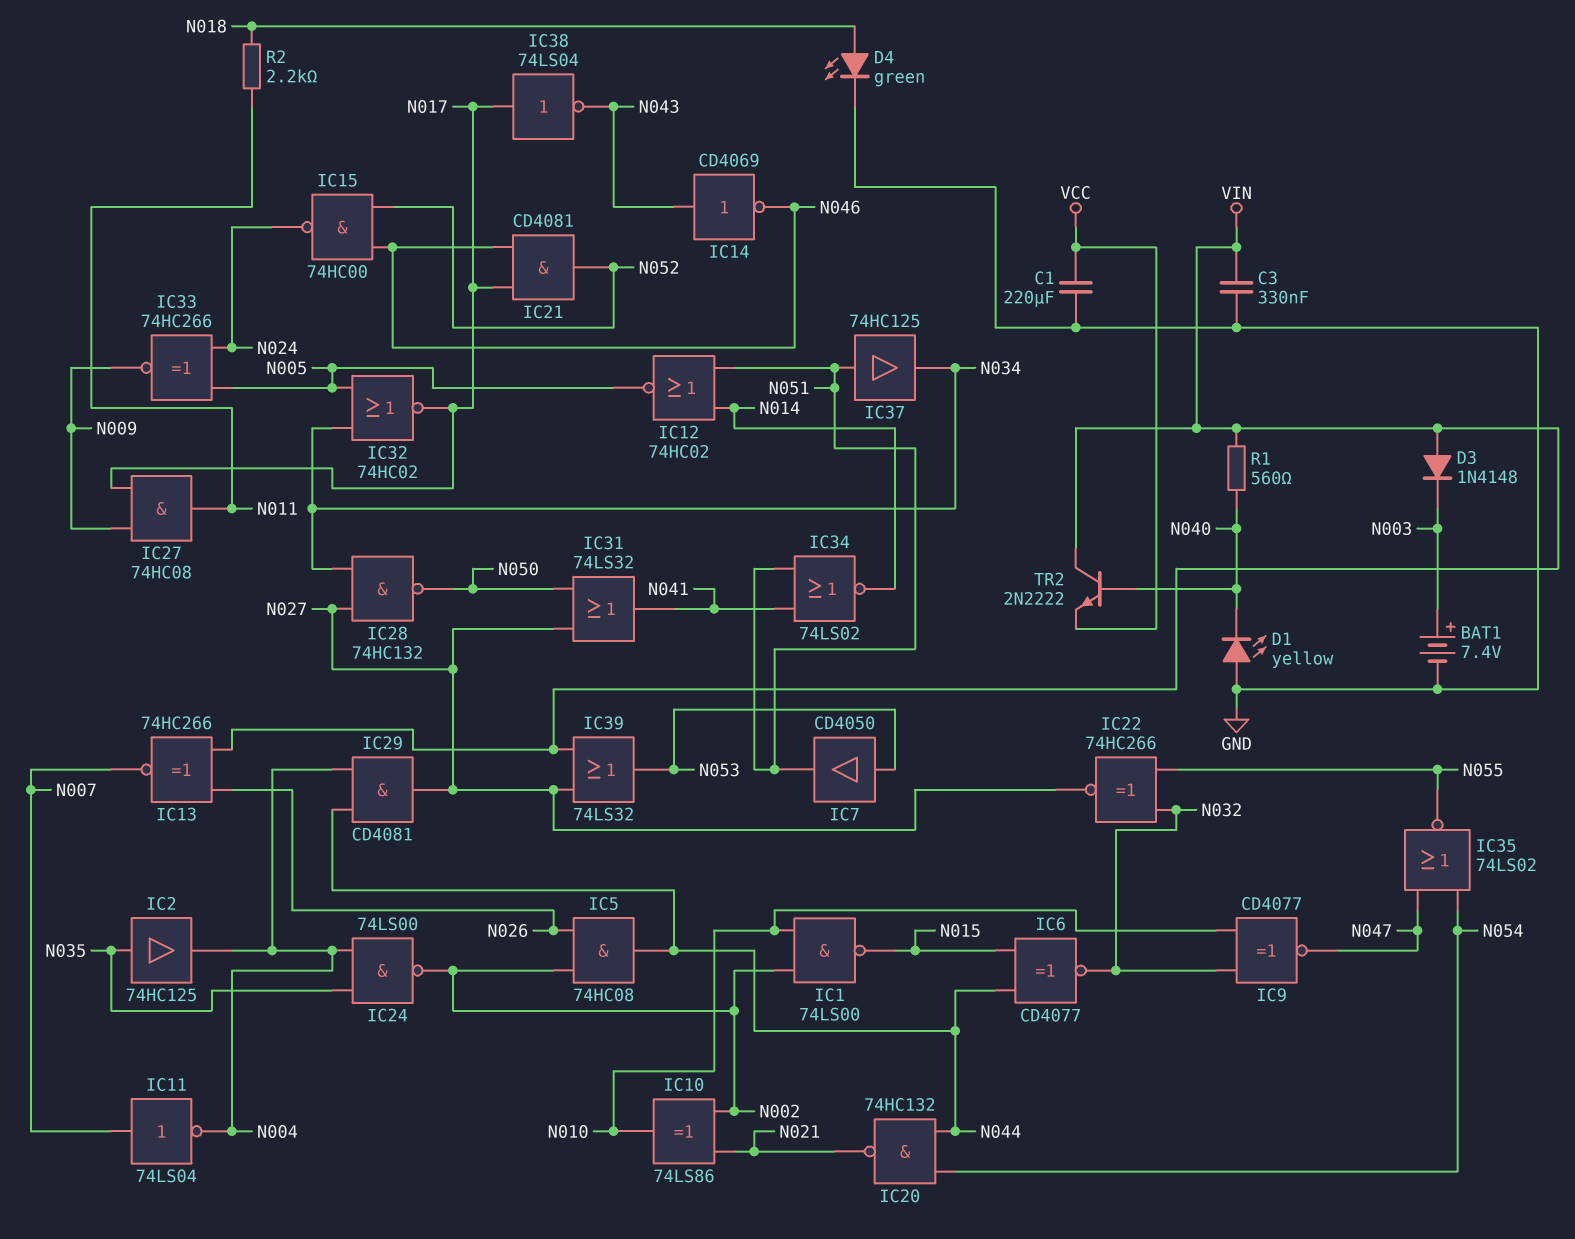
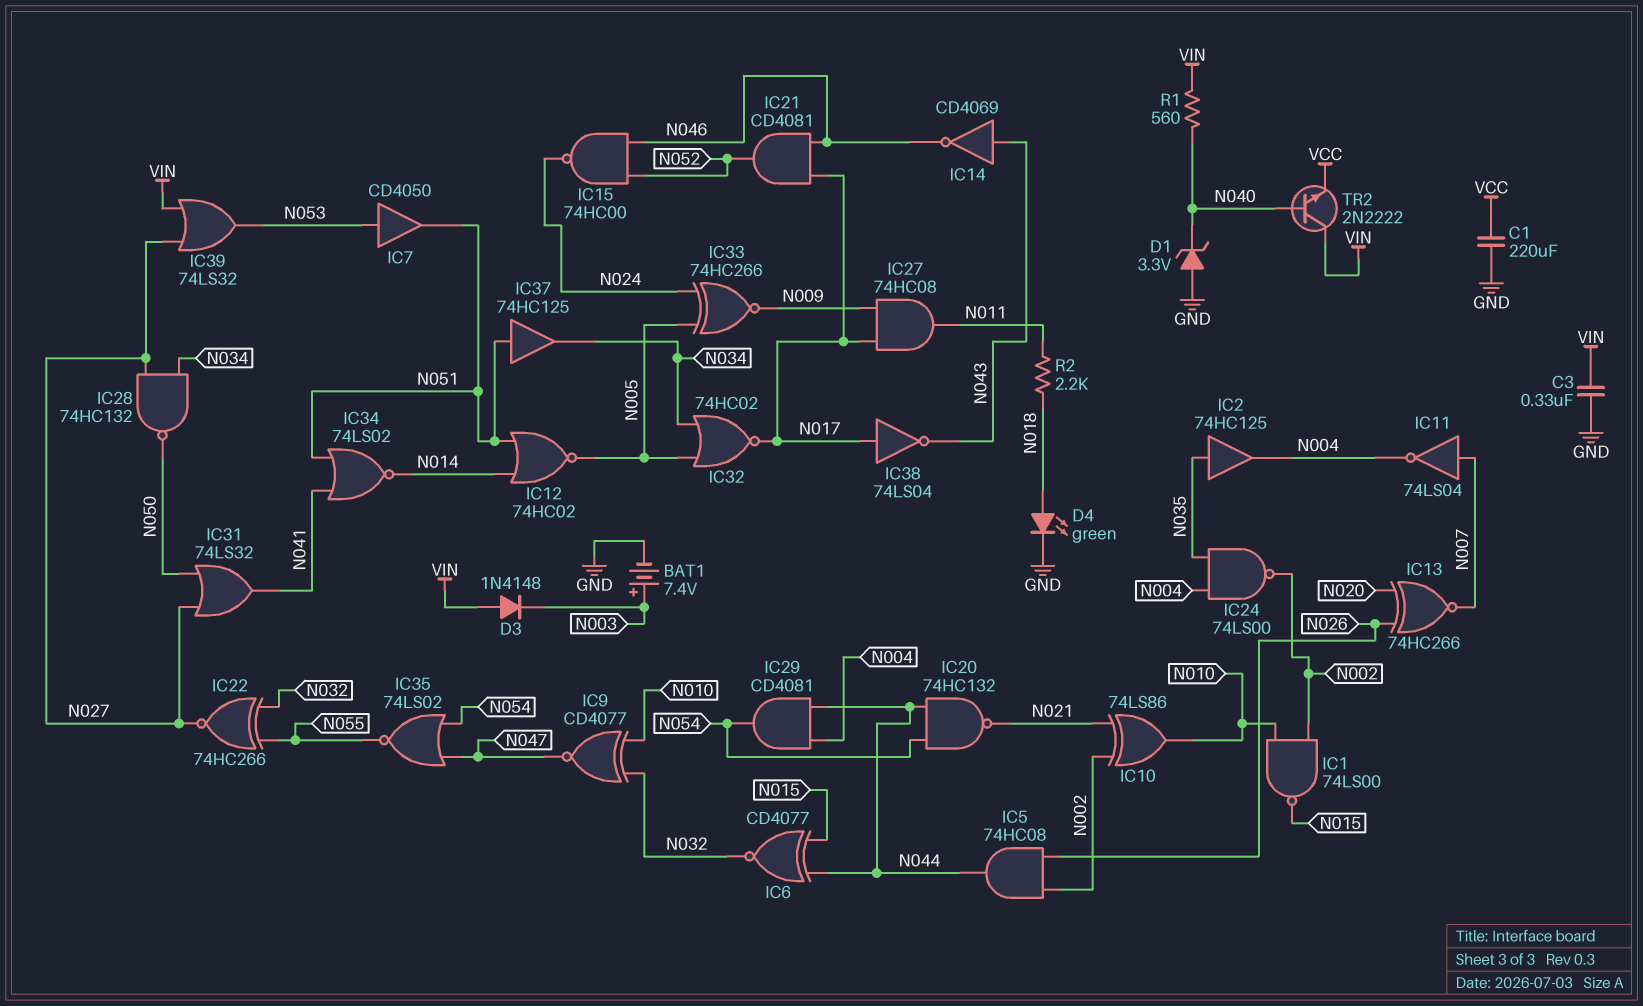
D1: LED yellow (A GND, K N040) -> zener 3.3V (A GND, K N040)
IC13: XNOR 74HC266 (in N026, in VIN, out N007) -> XNOR 74HC266 (in N020, in N026, out N007)
IC29: AND CD4081 (in N004, in N044, out N027) -> AND CD4081 (in N004, in N044, out N054)

